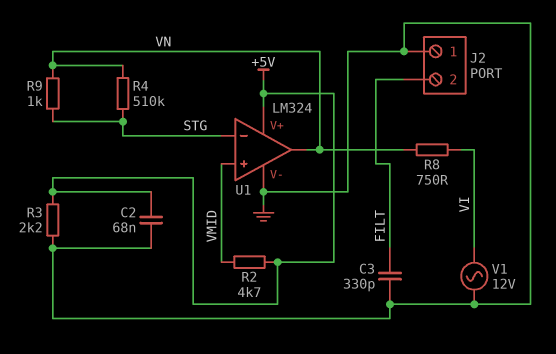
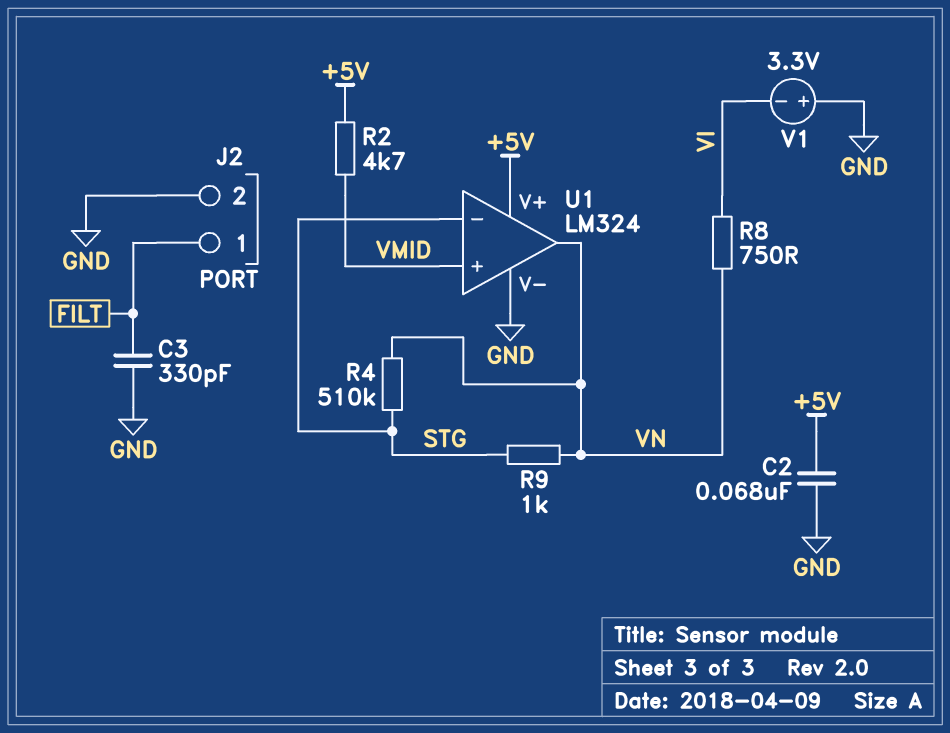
J2 pin 1: GND -> FILT
J2 pin 2: FILT -> GND
R3: 2.2k (+5V, GND) -> none
V1: AC 12V (GND, VI) -> 3.3V (plus GND, minus VI)

